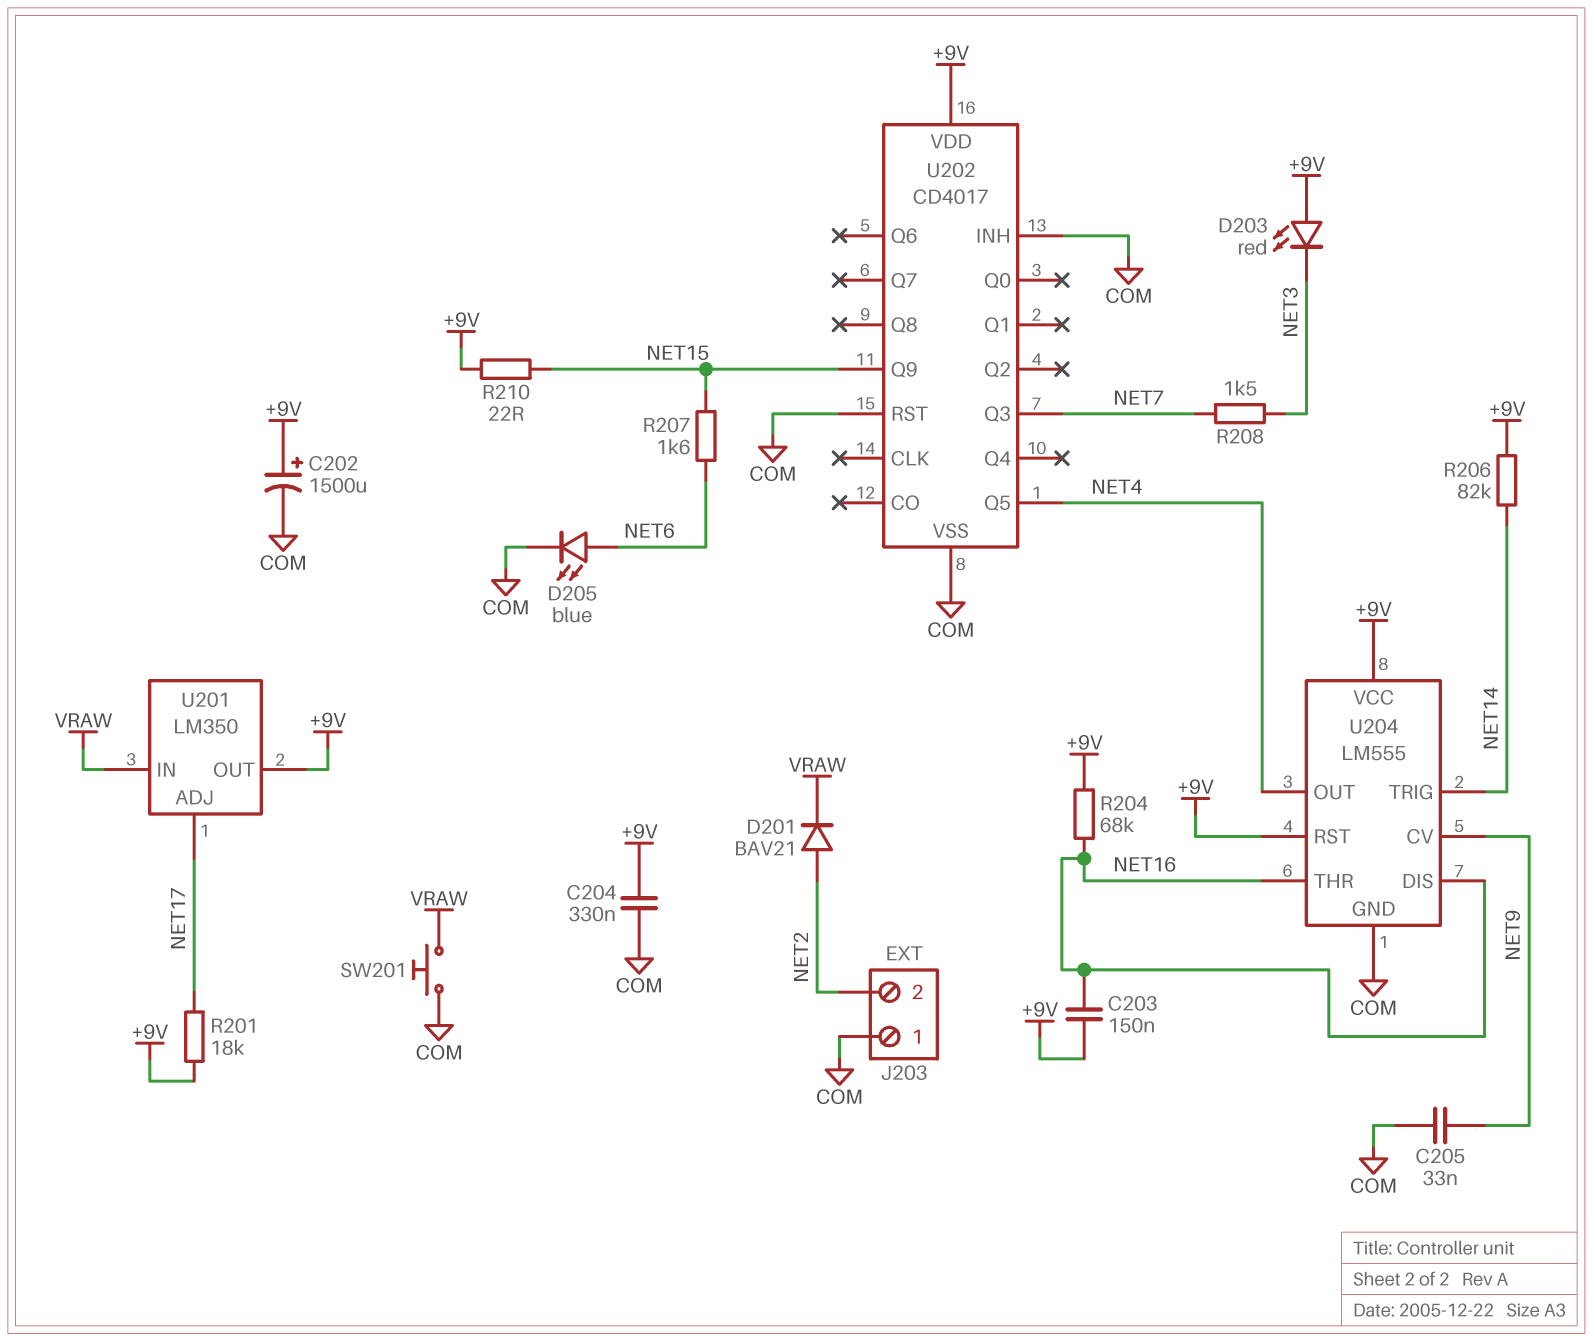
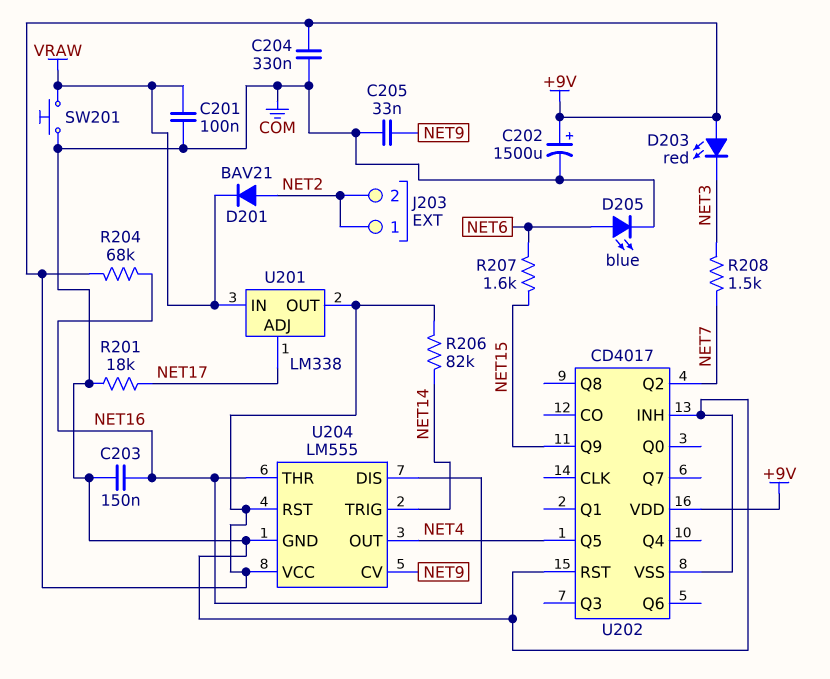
C201: none -> 100nF (COM, VRAW)
C203: 150nF (+9V, NET16) -> 150nF (COM, NET16)
J203 pin 1: COM -> NET2
R201: 18k (+9V, NET17) -> 18k (COM, NET17)
R210: 22 (+9V, NET15) -> none
U201: LM350 -> LM338
U202 pin Q2: none -> NET7
U202 pin Q3: NET7 -> none

